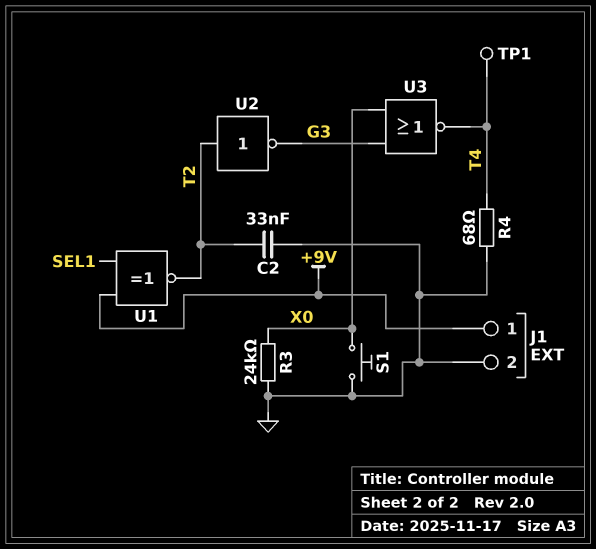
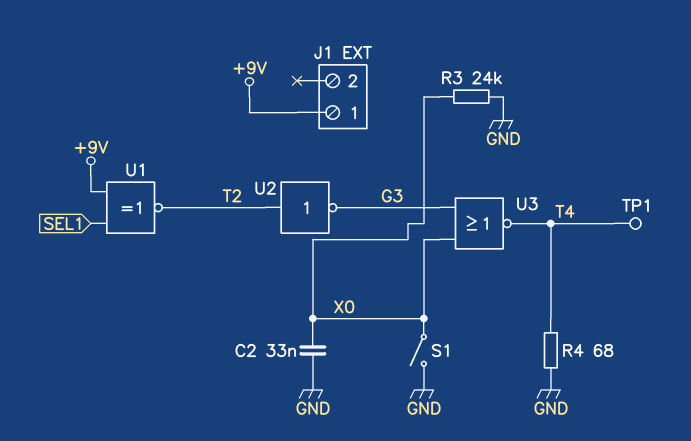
C2: 33nF (GND, T2) -> 33nF (GND, X0)
J1 pin 2: GND -> none
S1: button (GND, X0) -> switch (GND, X0)

